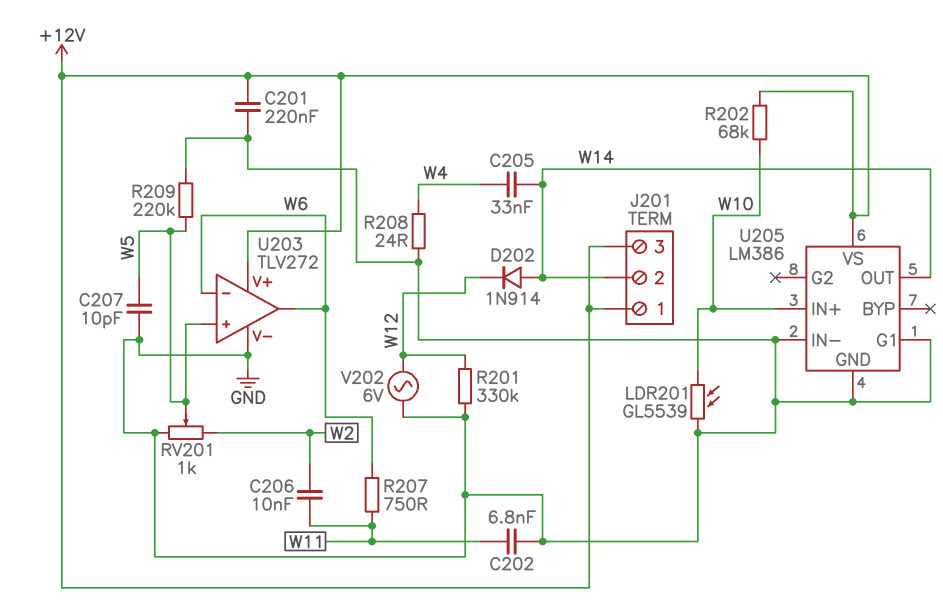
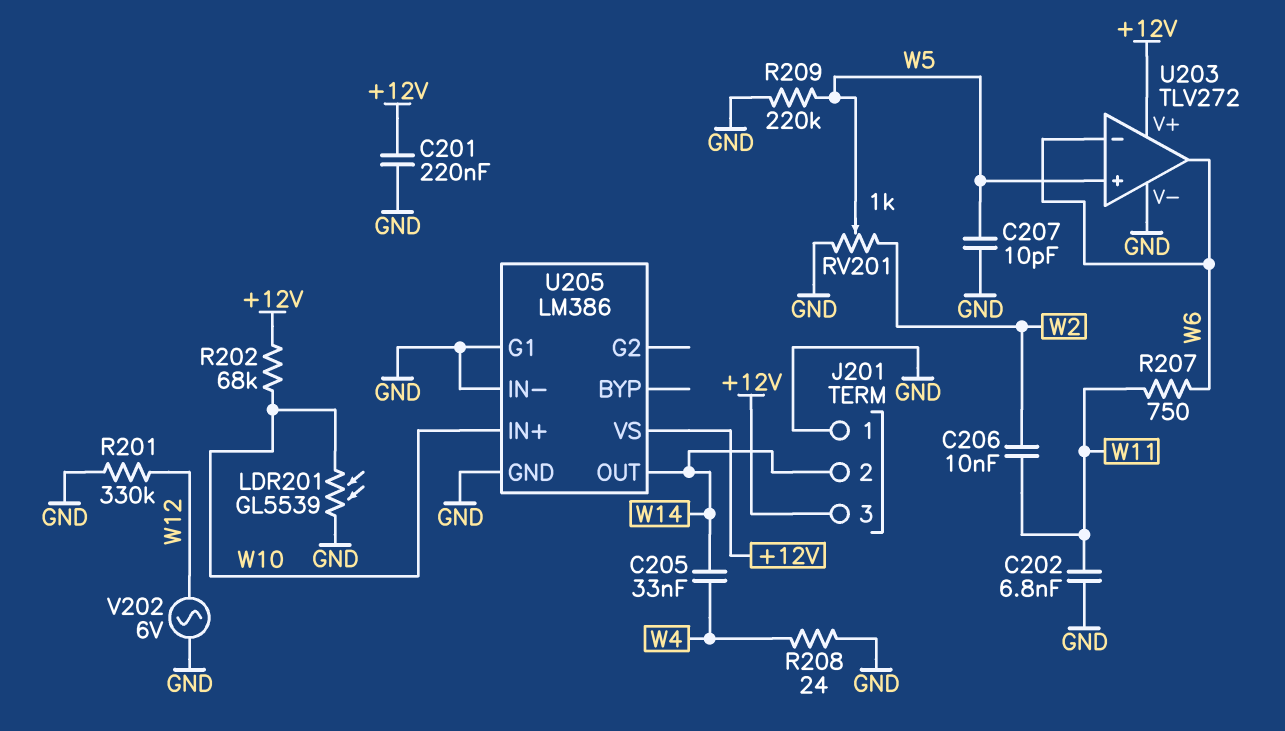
D202: diode 1N914 (A W14, K W12) -> none
J201 pin 1: +12V -> GND

